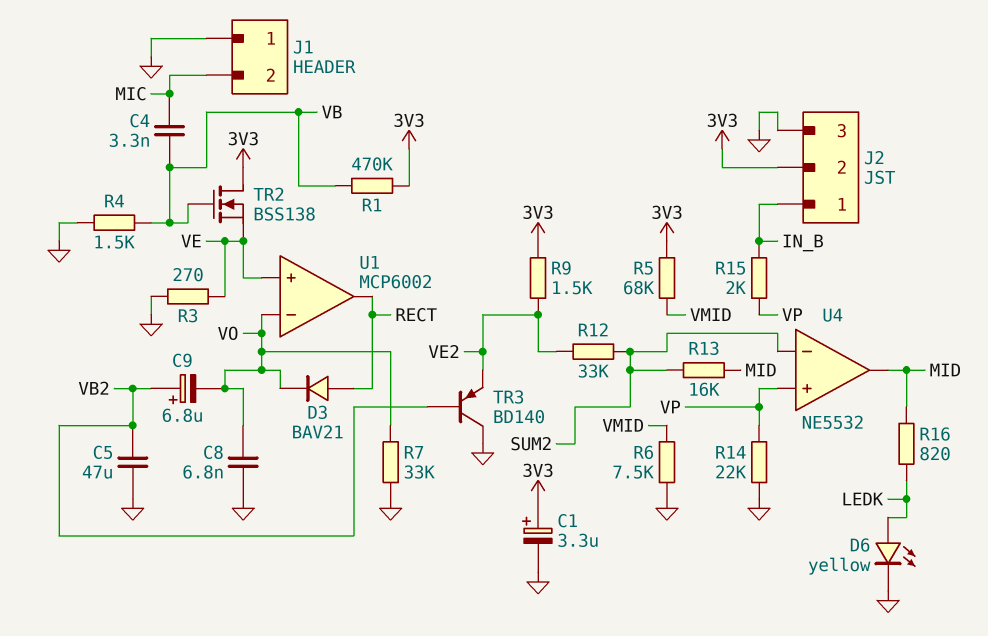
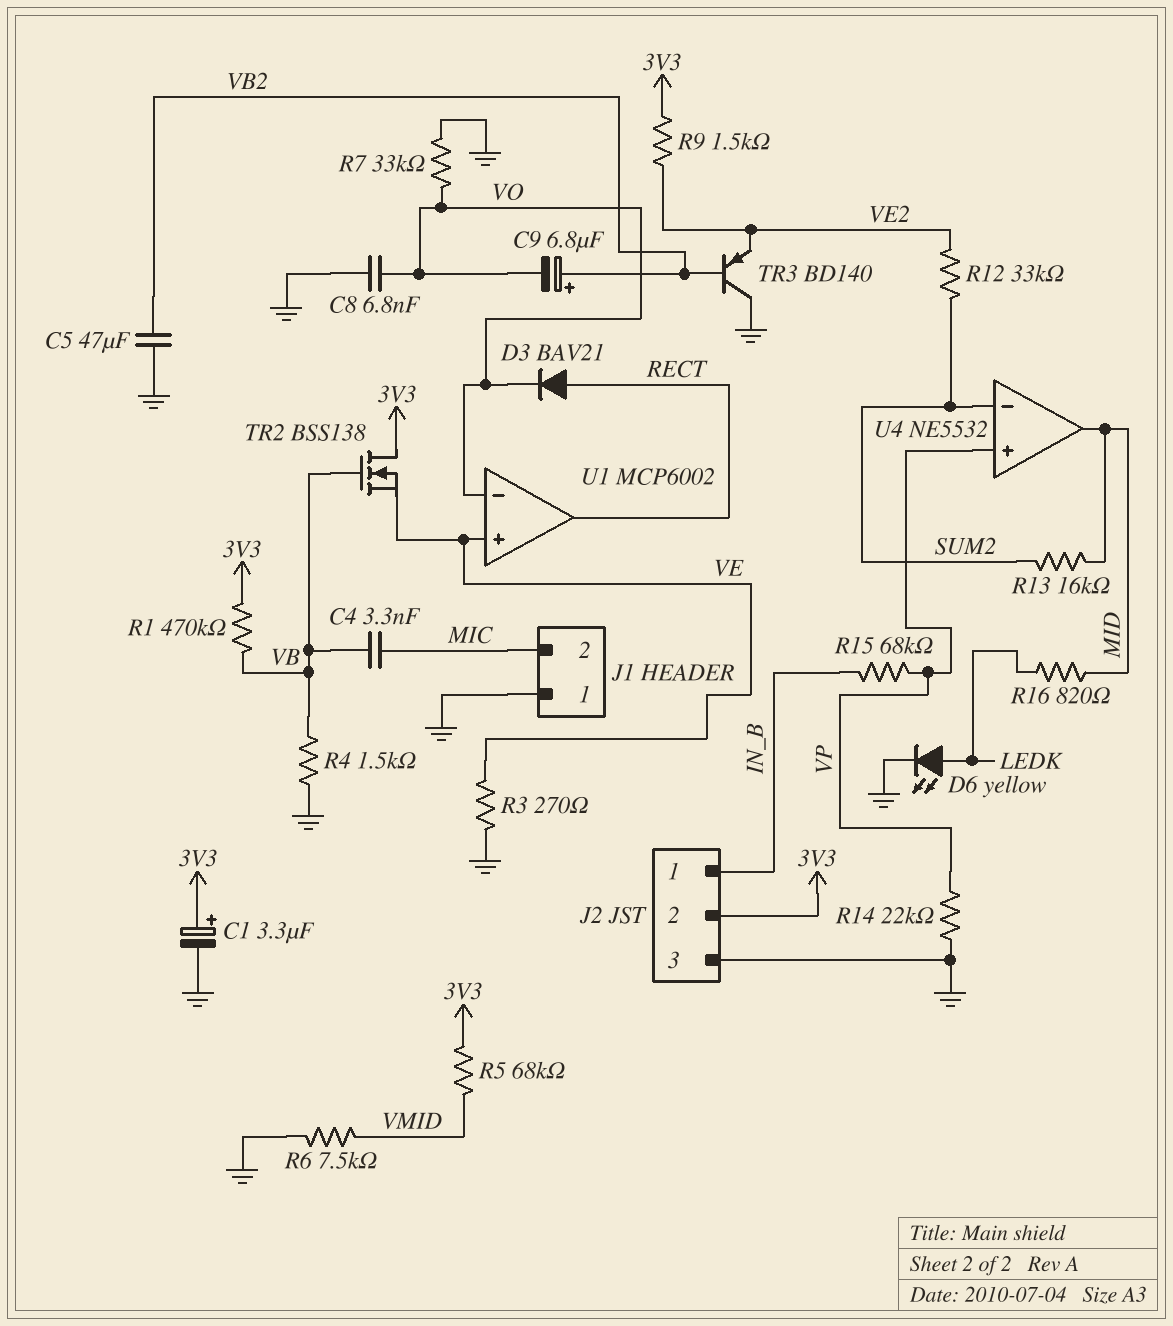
R15: 2k (IN_B, VP) -> 68k (IN_B, VP)

